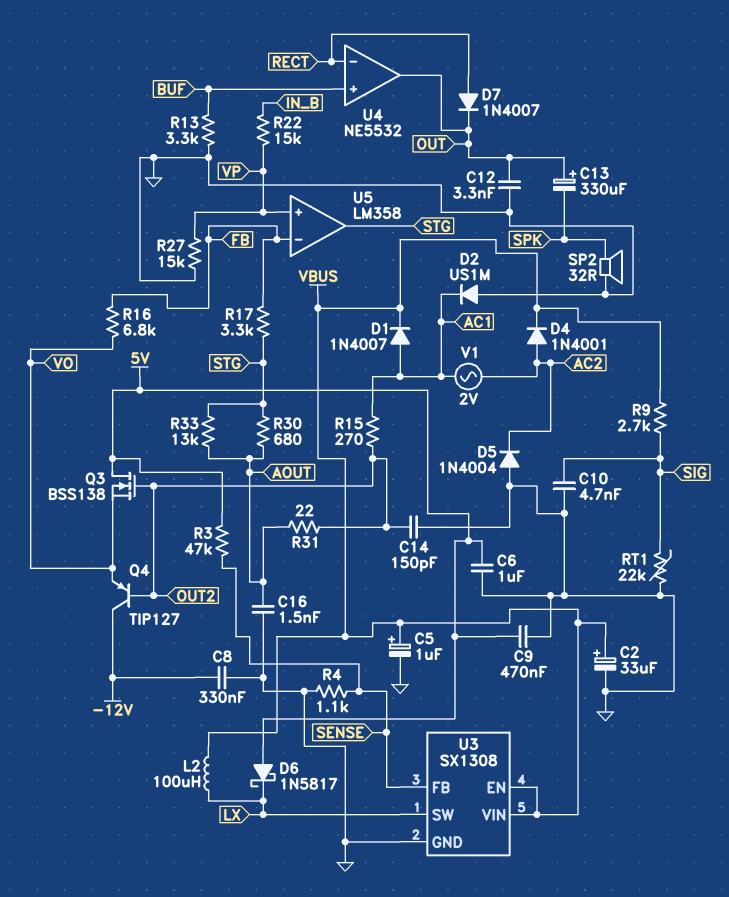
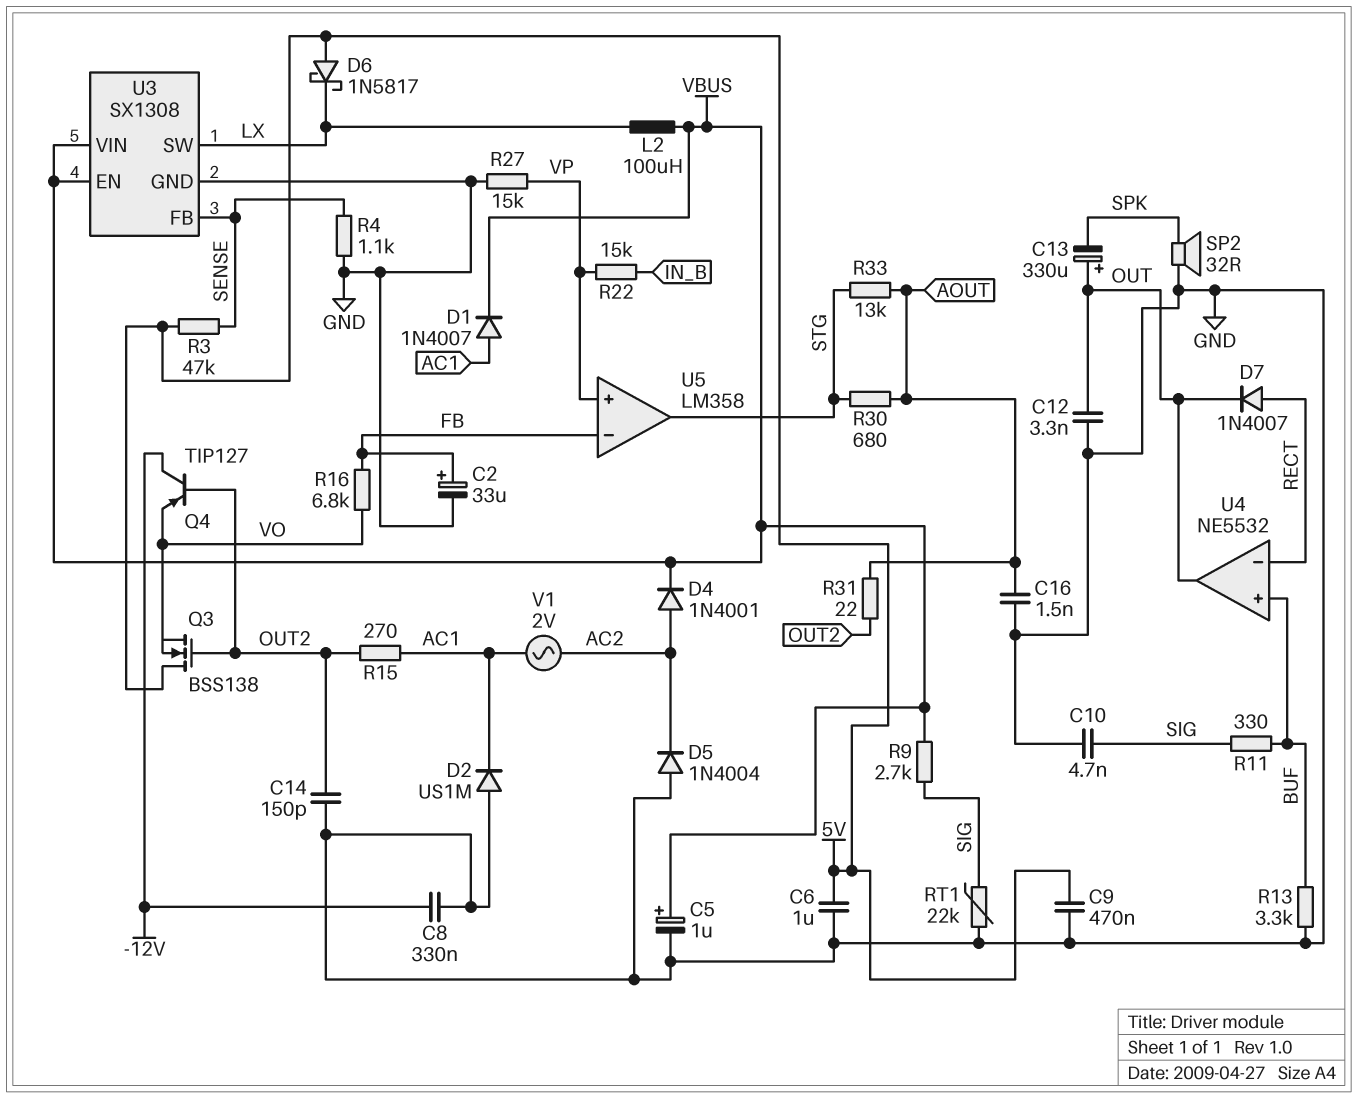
C2: 33uF (plus VBUS, minus GND) -> 33uF (plus FB, minus GND)
R11: none -> 330 (BUF, SIG)
R17: 3.3k (FB, STG) -> none

